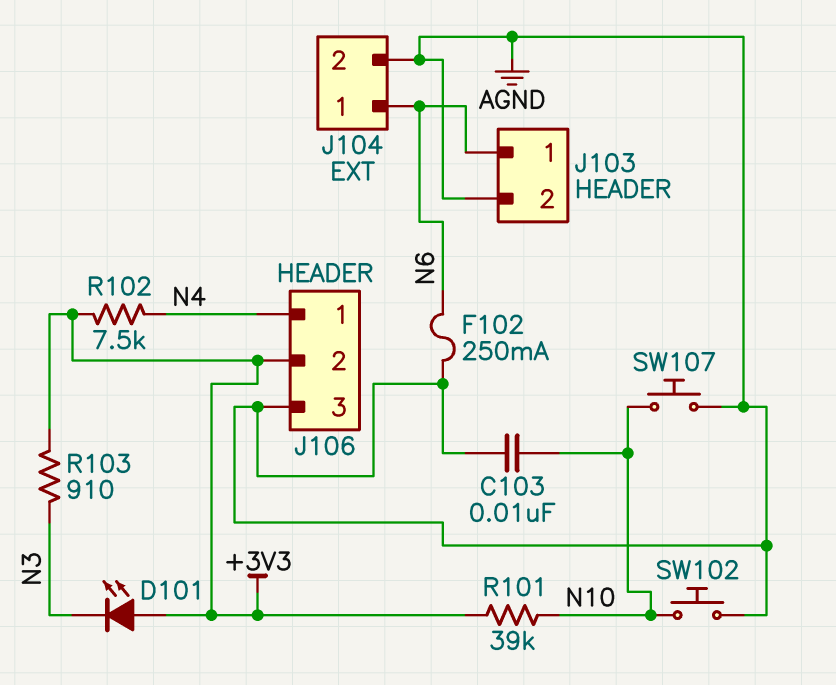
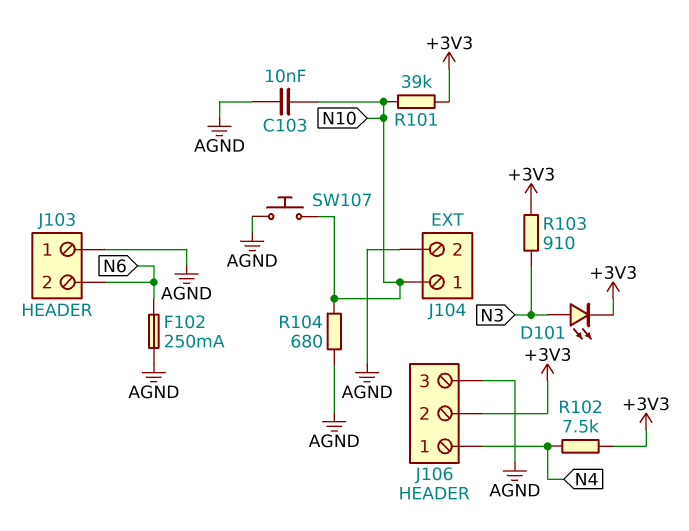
D101: LED (A +3V3, K N3) -> LED (A N3, K +3V3)
J103 pin 1: N6 -> AGND
J103 pin 2: AGND -> N6
J104 pin 1: N6 -> N10
R104: none -> 680 (AGND, N10)
SW102: button (AGND, N10) -> none

